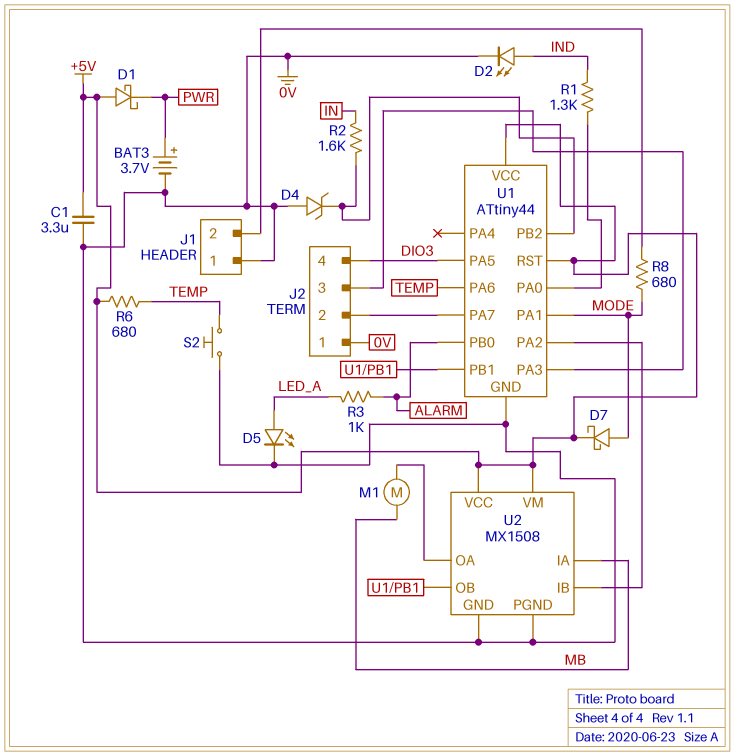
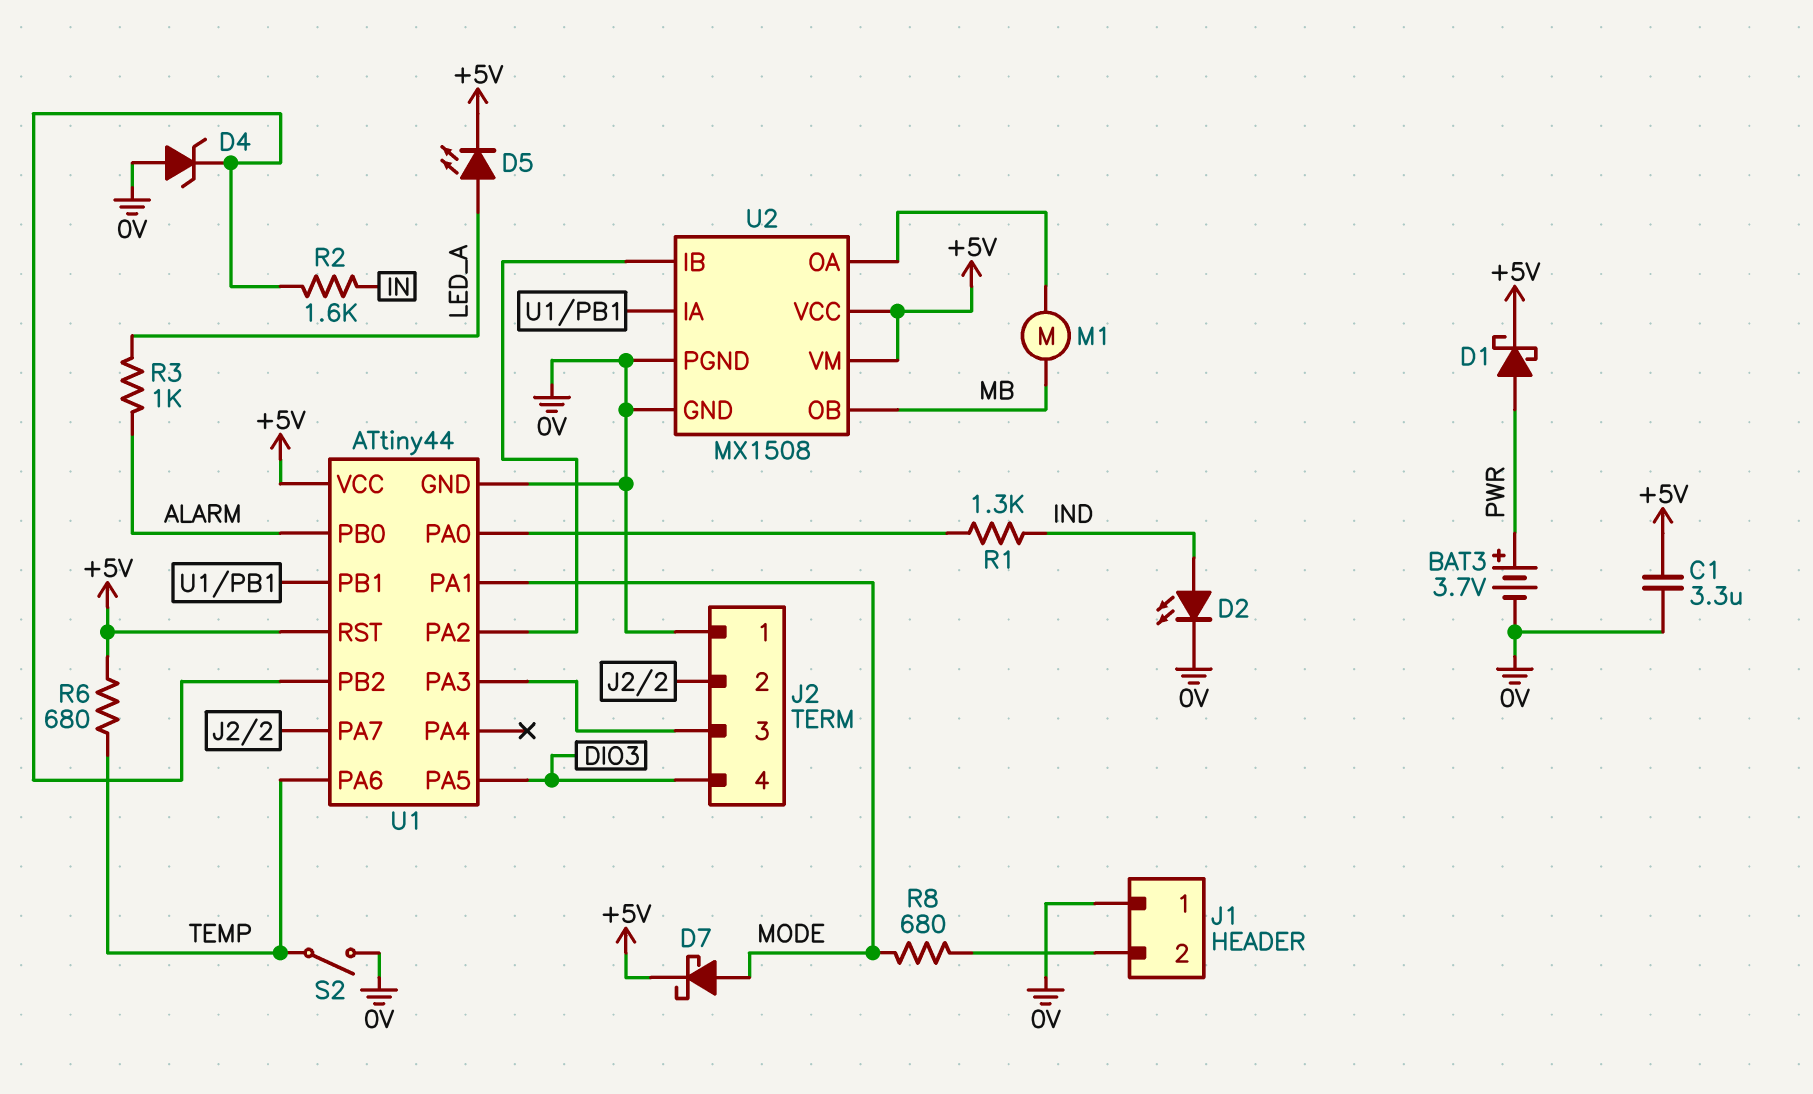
D1: schottky (A +5V, K PWR) -> schottky (A PWR, K +5V)
D5: LED (A LED_A, K 0V) -> LED (A LED_A, K +5V)
S2: button (0V, TEMP) -> switch (0V, TEMP)
U2 pin IA: MB -> U1/PB1
U2 pin OB: U1/PB1 -> MB

